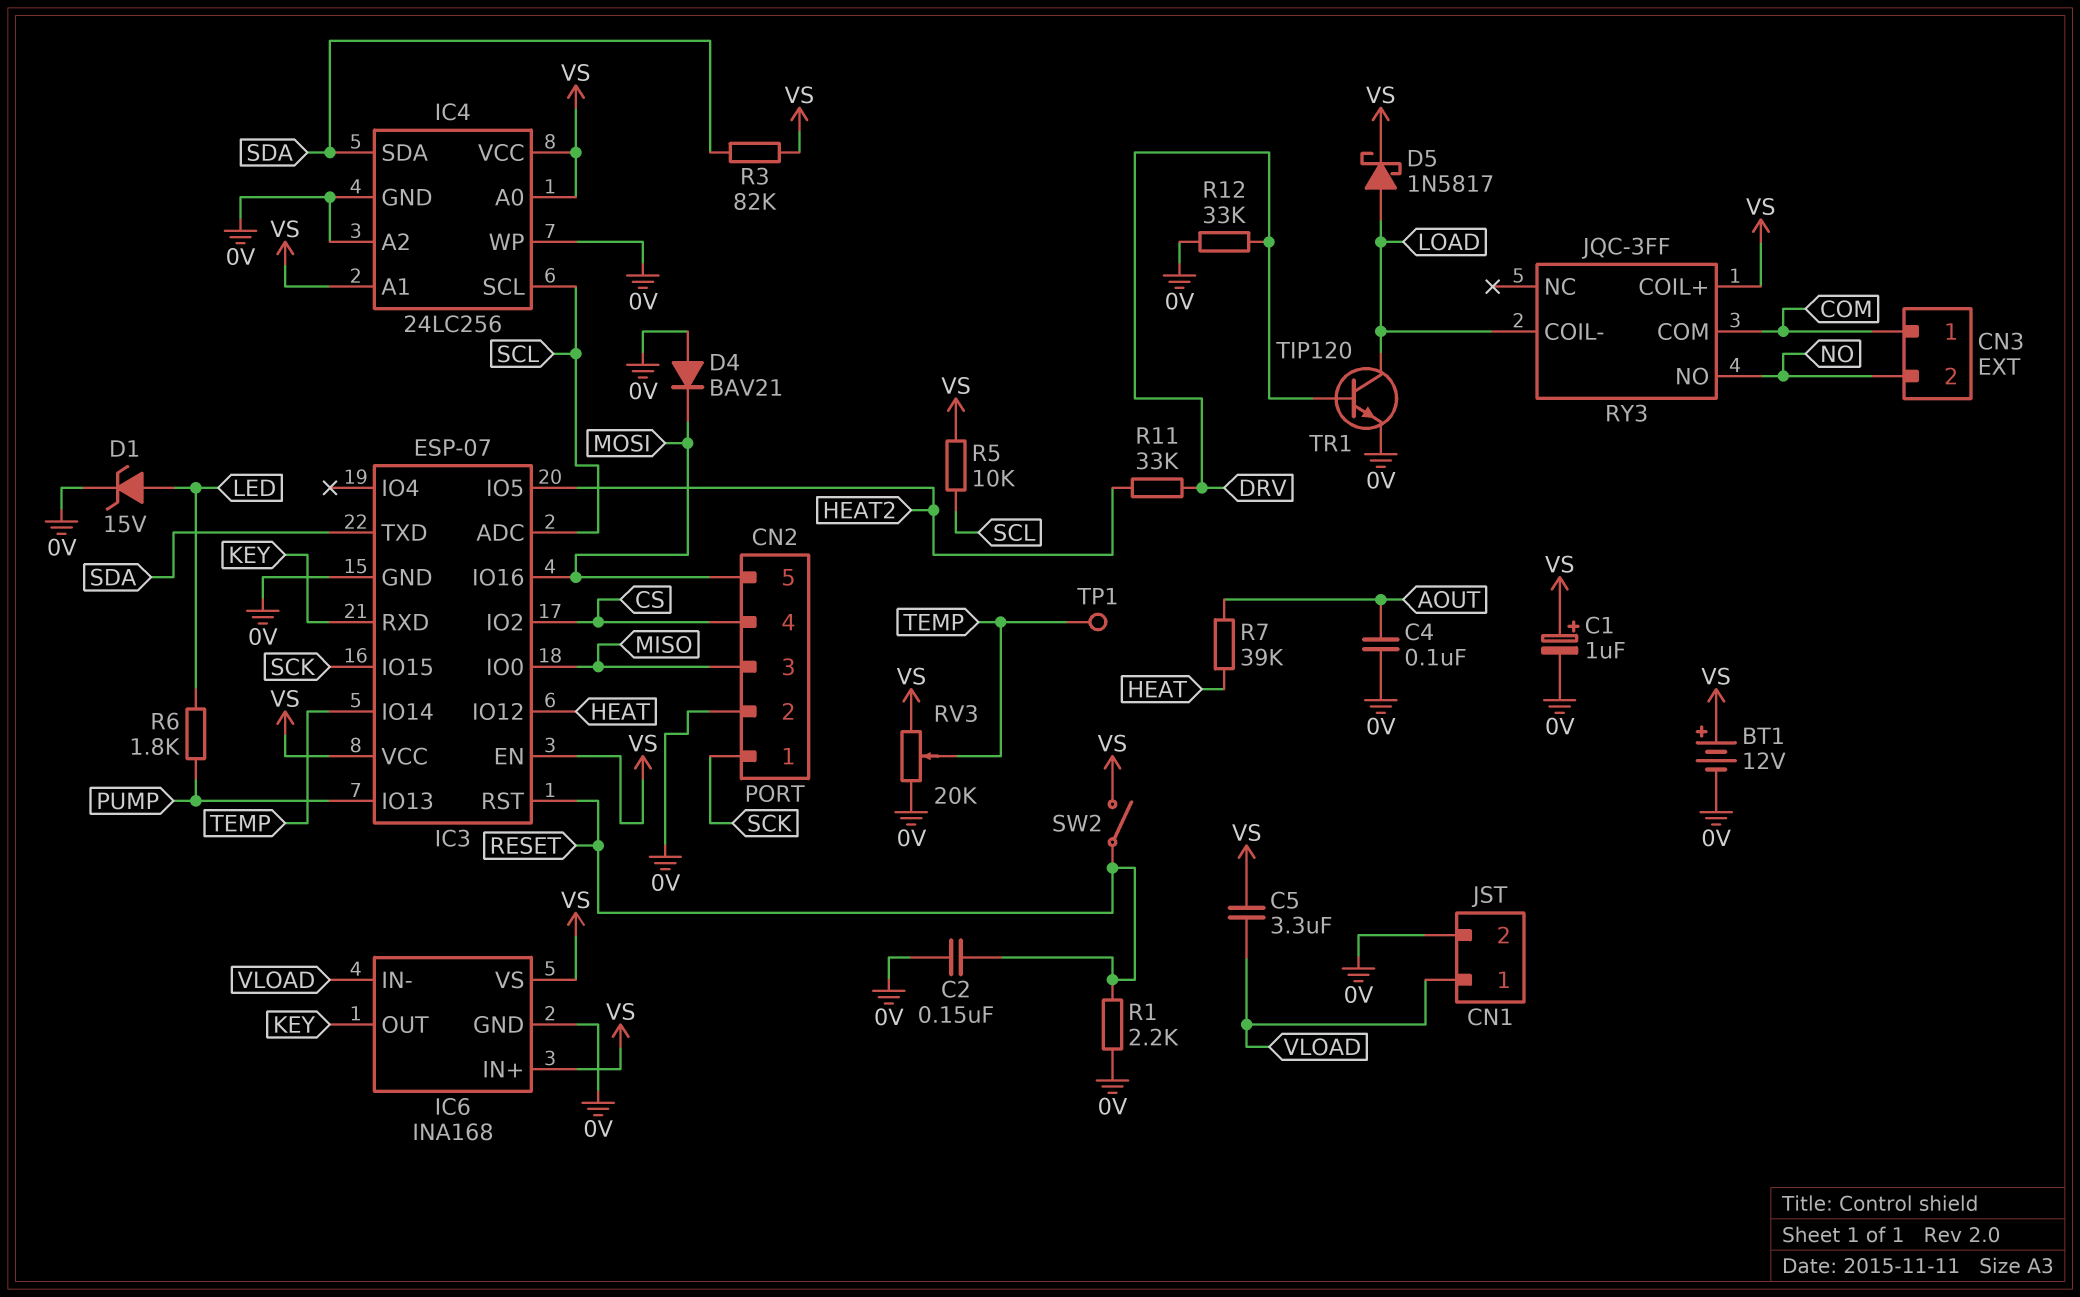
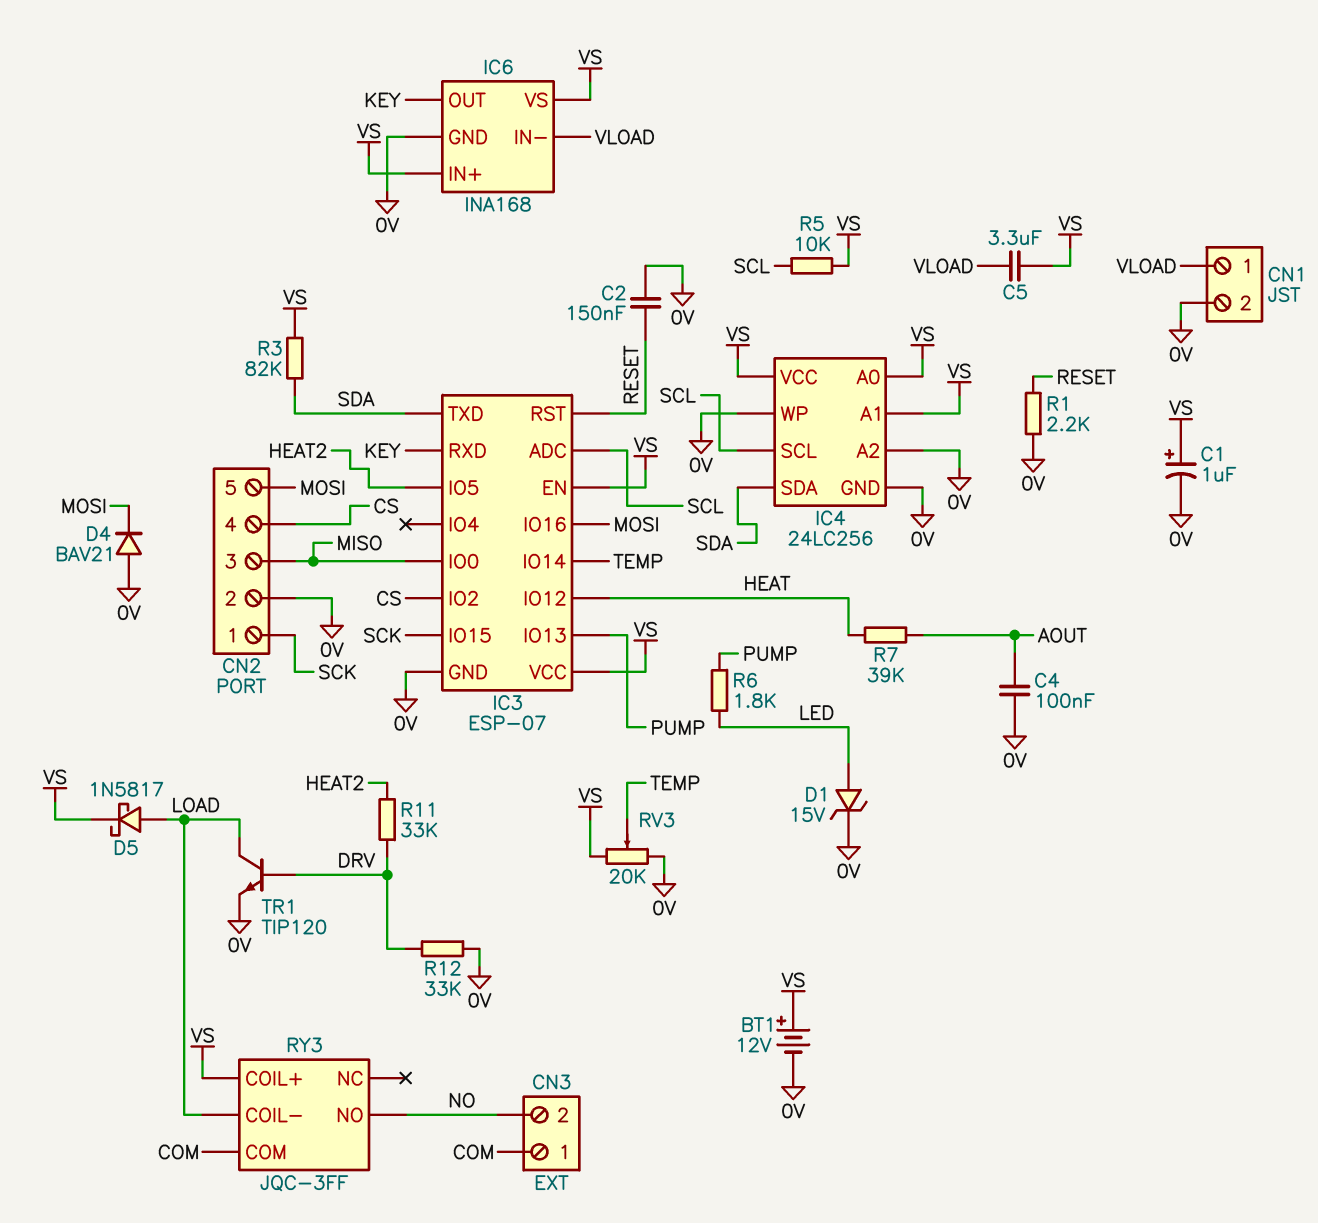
SW2: switch (RESET, VS) -> none
TP1: test point (TEMP) -> none

